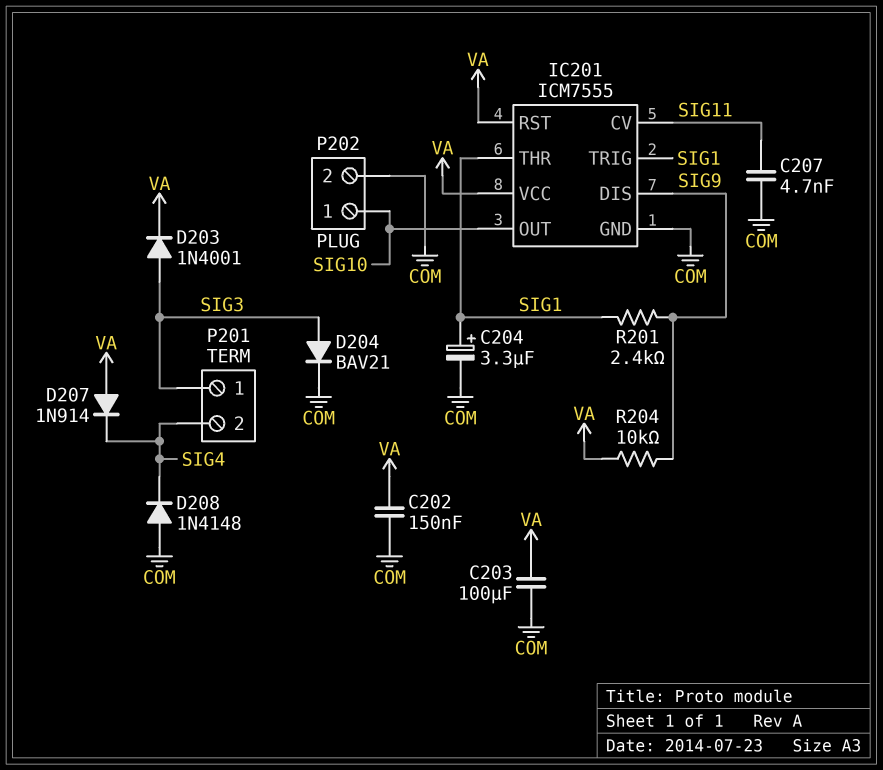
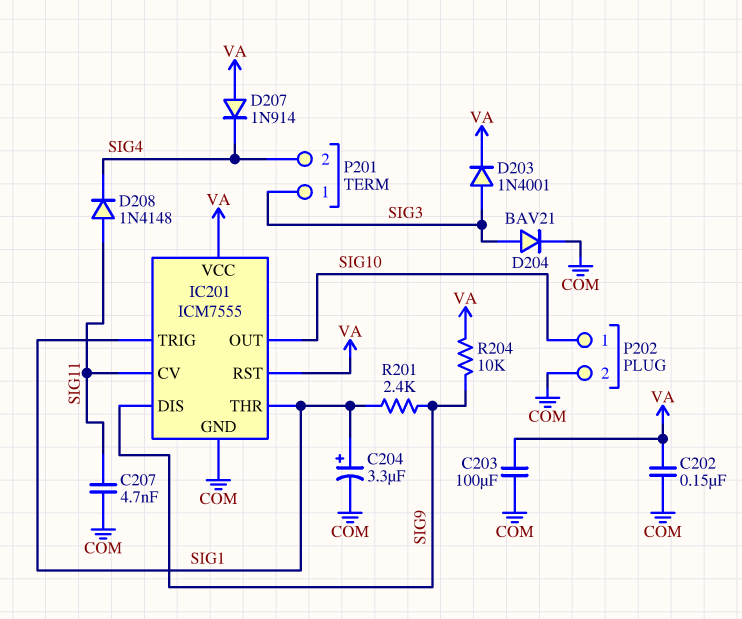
D208: diode 1N4148 (A COM, K SIG4) -> diode 1N4148 (A SIG11, K SIG4)

